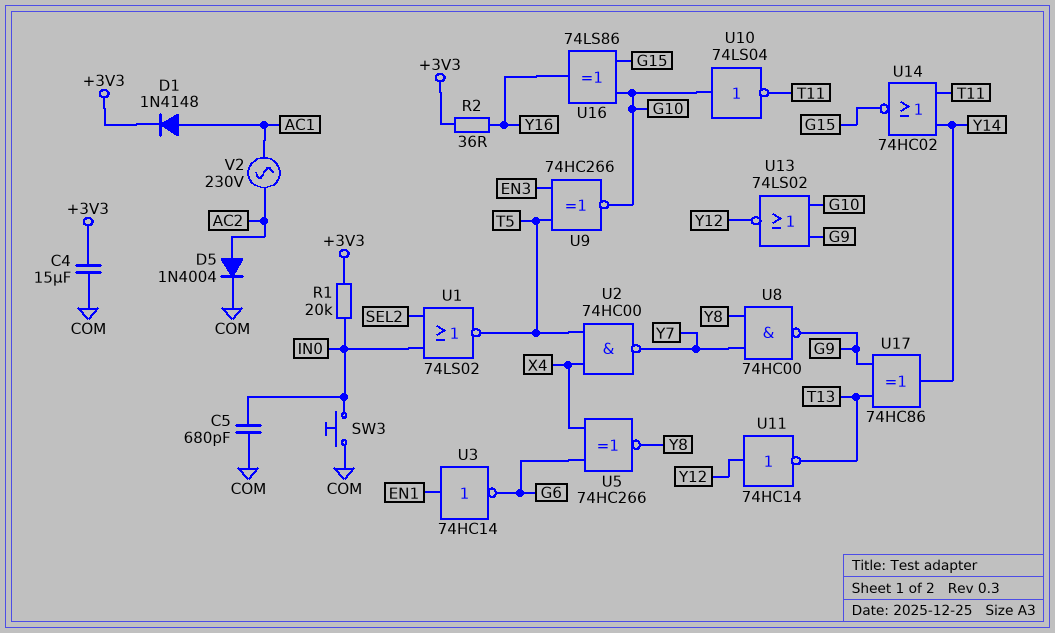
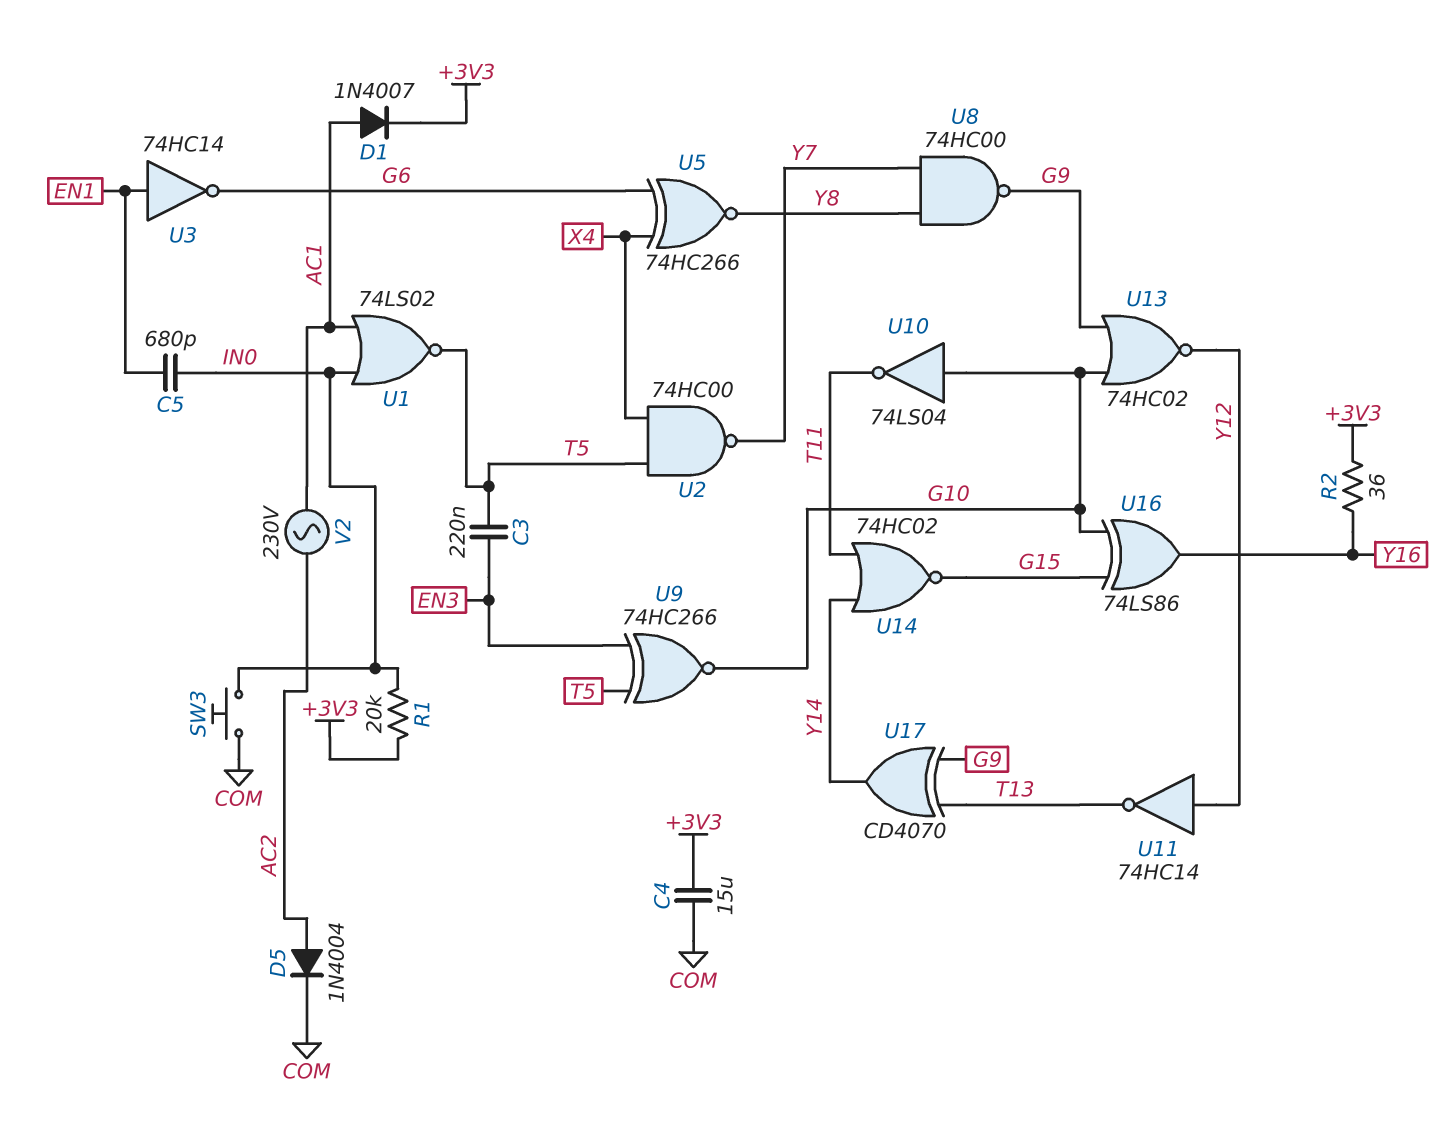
C3: none -> 220nF (EN3, T5)
C5: 680pF (COM, IN0) -> 680pF (EN1, IN0)
D1: diode 1N4148 (A AC1, K +3V3) -> diode 1N4007 (A AC1, K +3V3)
U1: NOR 74LS02 (in IN0, in SEL2, out T5) -> NOR 74LS02 (in AC1, in IN0, out T5)
U13: NOR 74LS02 (in G9, in G10, out Y12) -> NOR 74HC02 (in G9, in G10, out Y12)
U17: XOR 74HC86 (in G9, in T13, out Y14) -> XOR CD4070 (in G9, in T13, out Y14)

